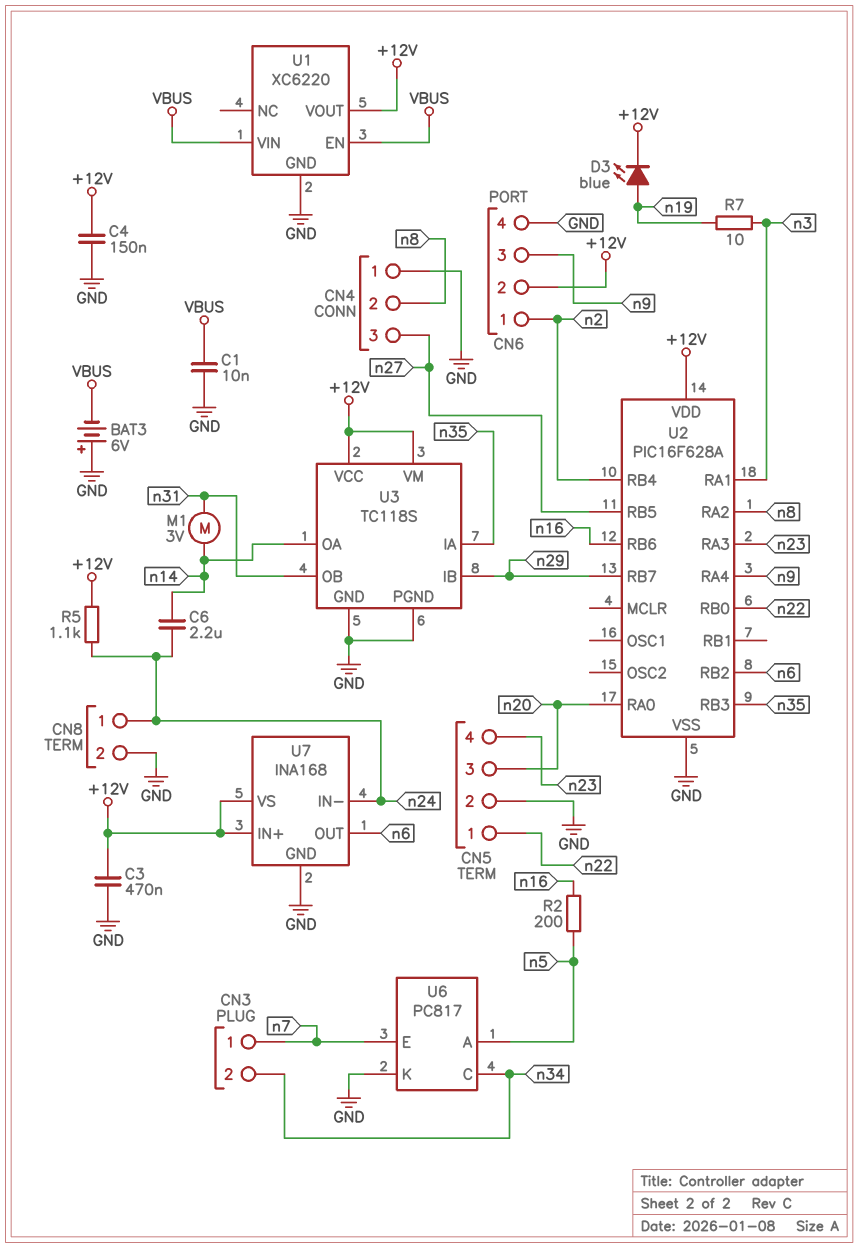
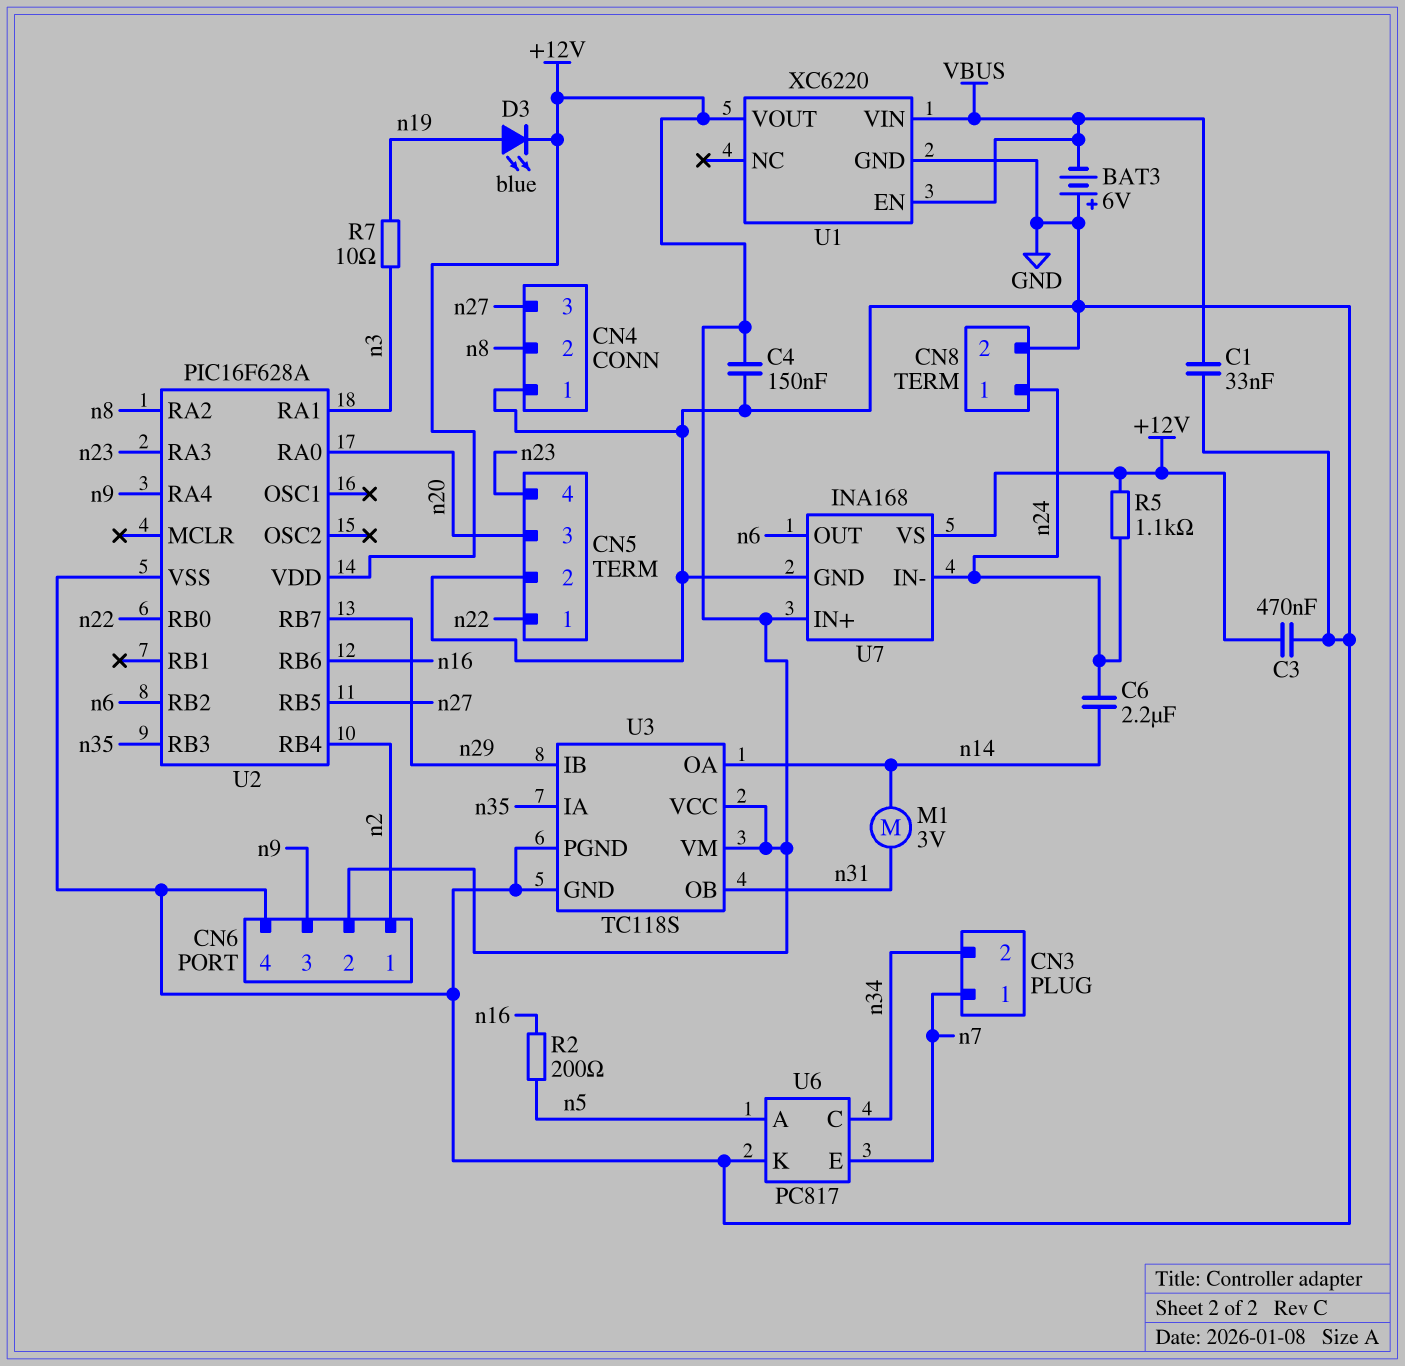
C1: 10nF (GND, VBUS) -> 33nF (GND, VBUS)

